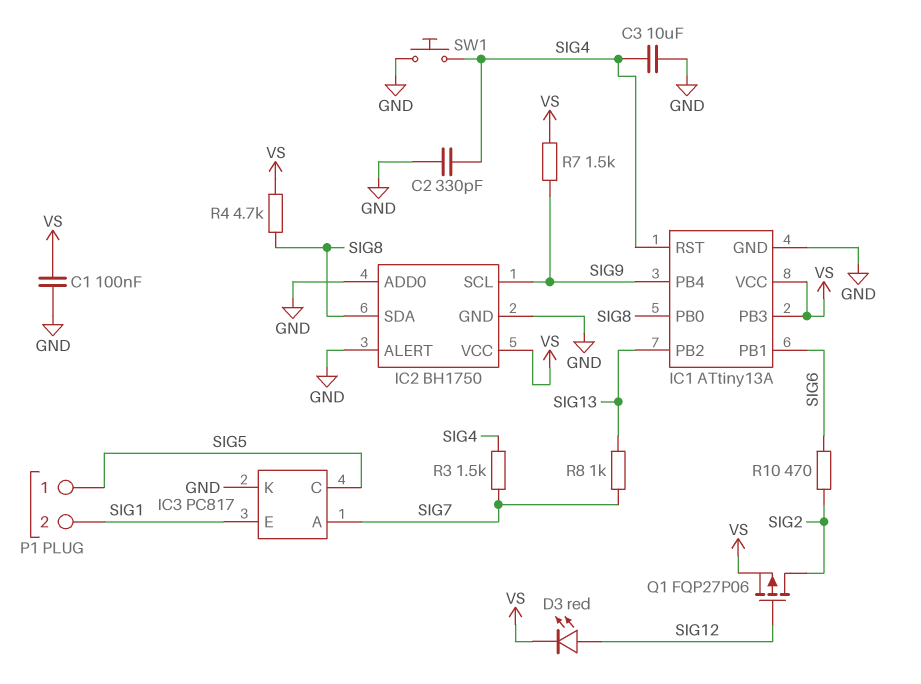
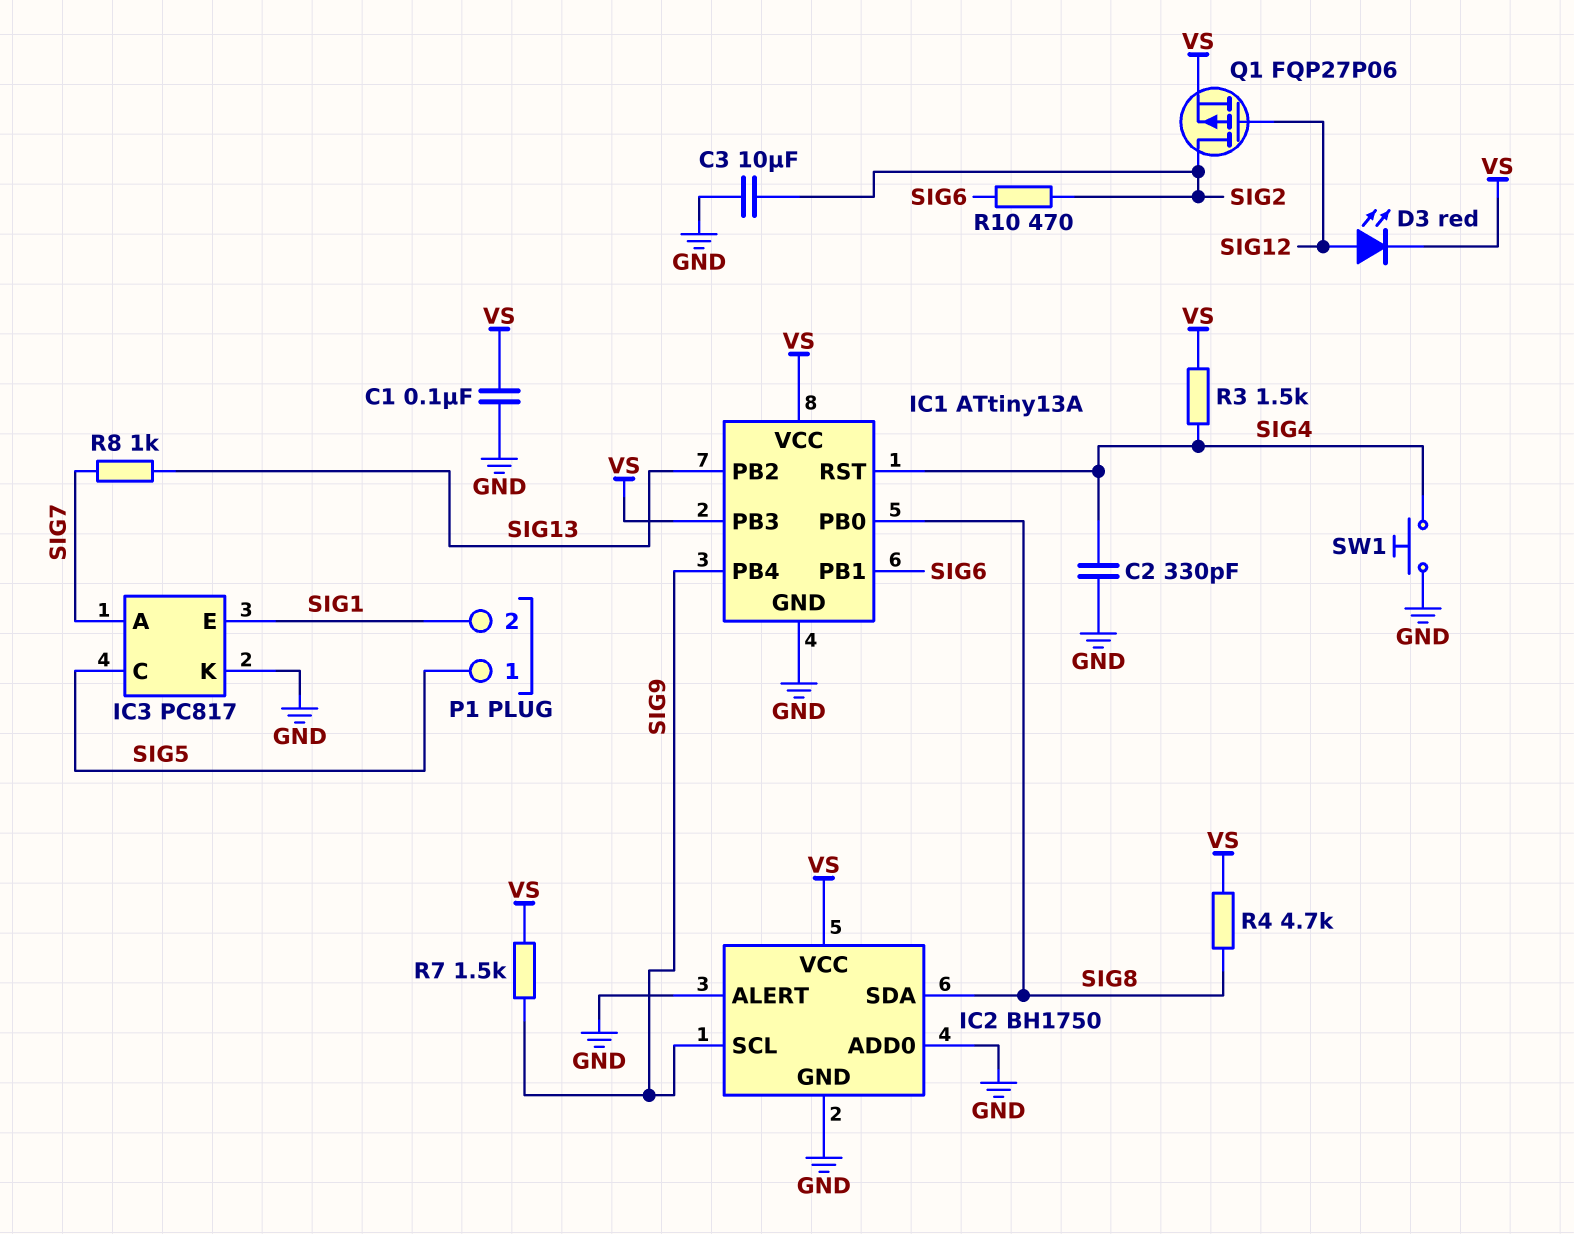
C3: 10uF (GND, SIG4) -> 10uF (GND, SIG2)
R3: 1.5k (SIG4, SIG7) -> 1.5k (SIG4, VS)

